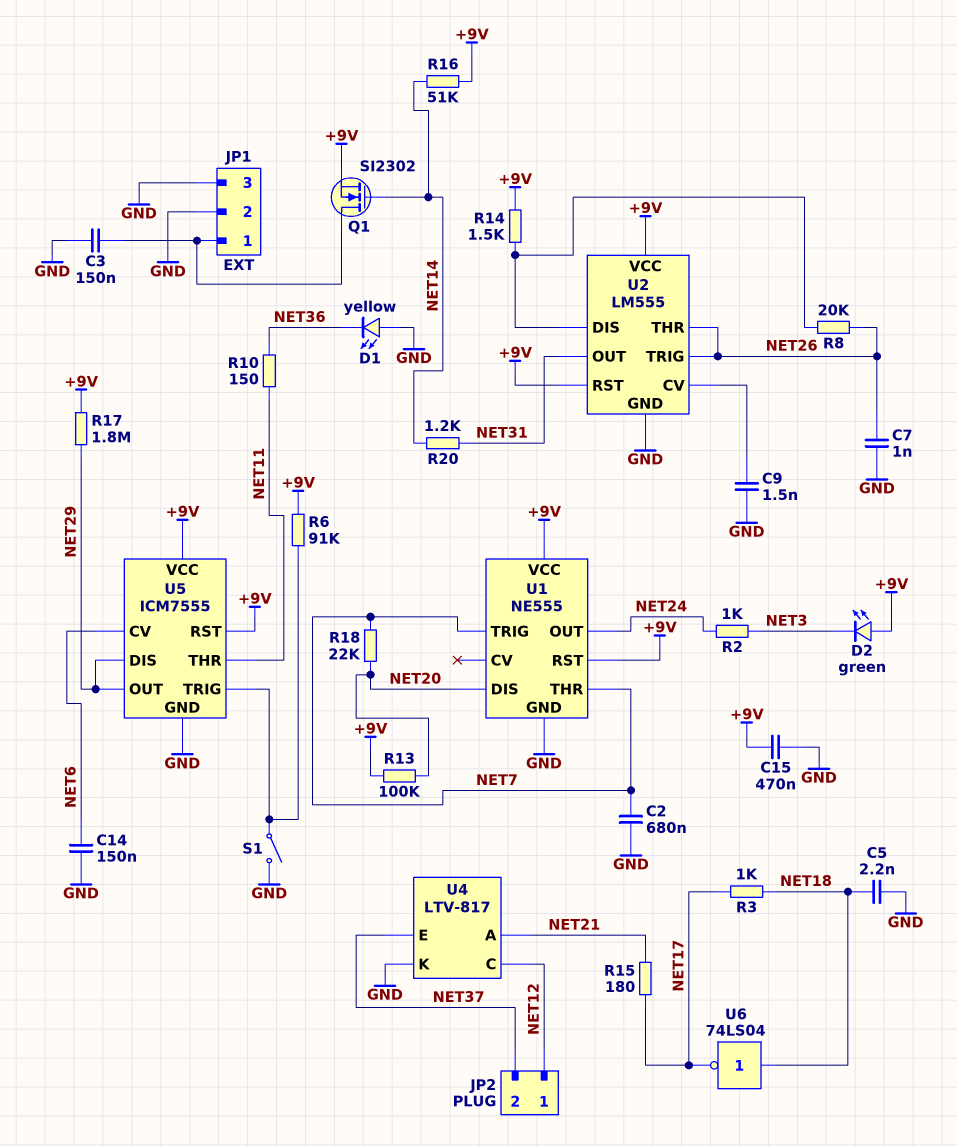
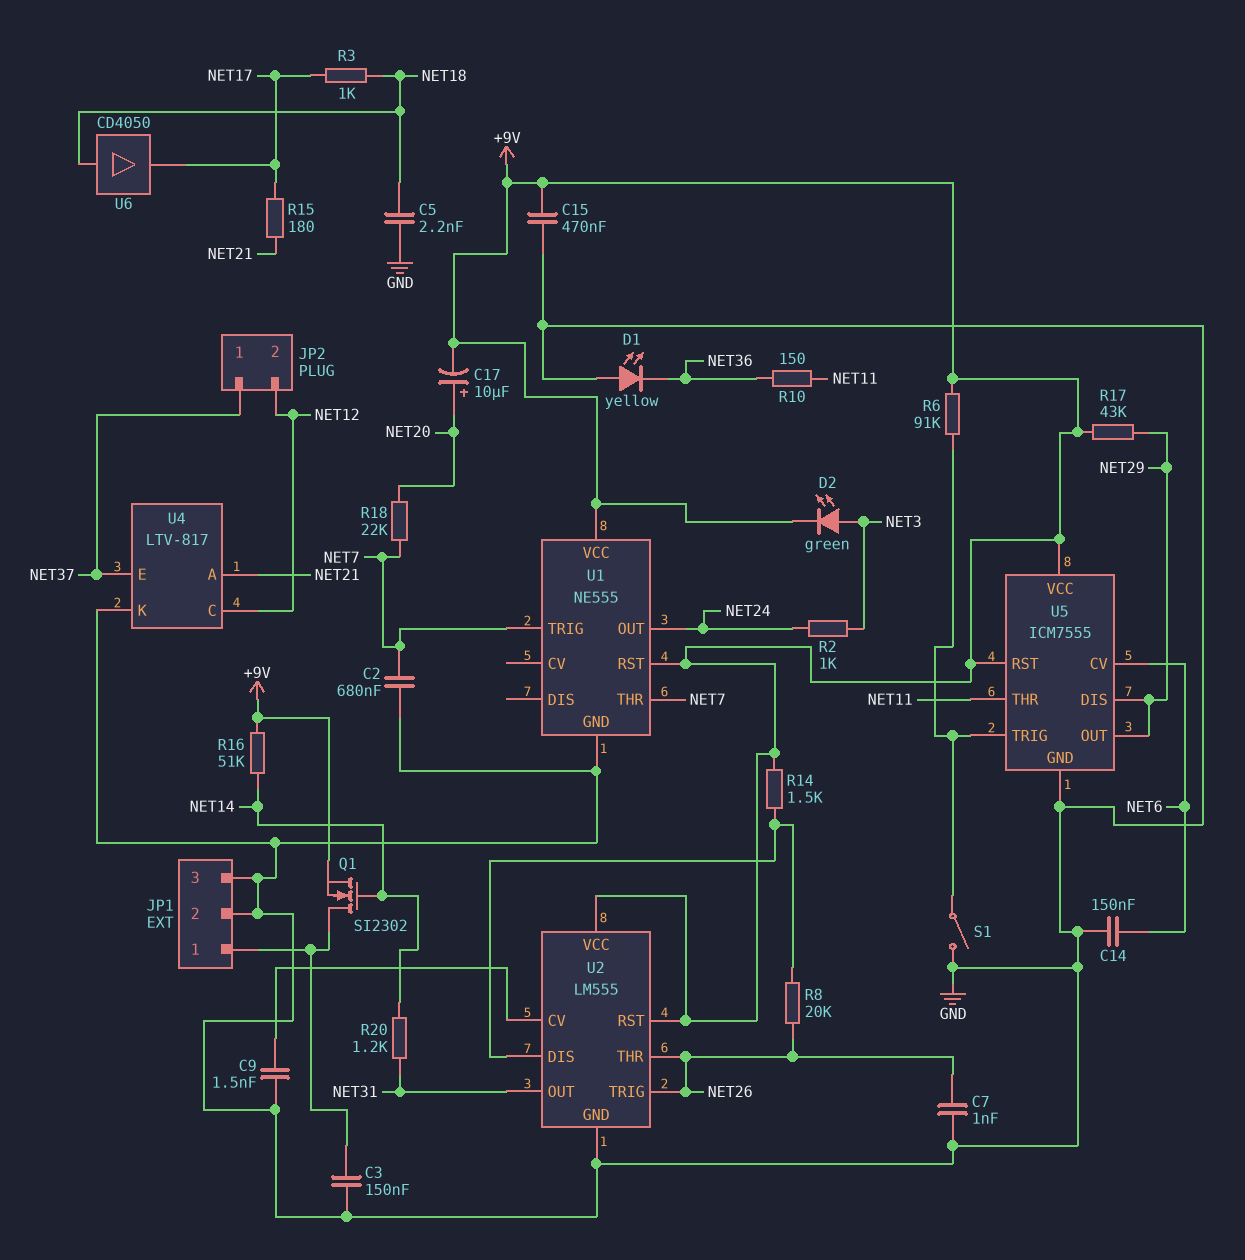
C17: none -> 10uF (plus NET20, minus +9V)
D2: LED green (A +9V, K NET3) -> LED green (A NET3, K +9V)
JP2 pin 1: NET12 -> NET37
JP2 pin 2: NET37 -> NET12
R13: 100k (+9V, NET20) -> none
R17: 1.8M (+9V, NET29) -> 43k (+9V, NET29)
U1 pin DIS: NET20 -> none
U6: NOT 74LS04 (in NET18, out NET17) -> buffer CD4050 (in NET18, out NET17)

